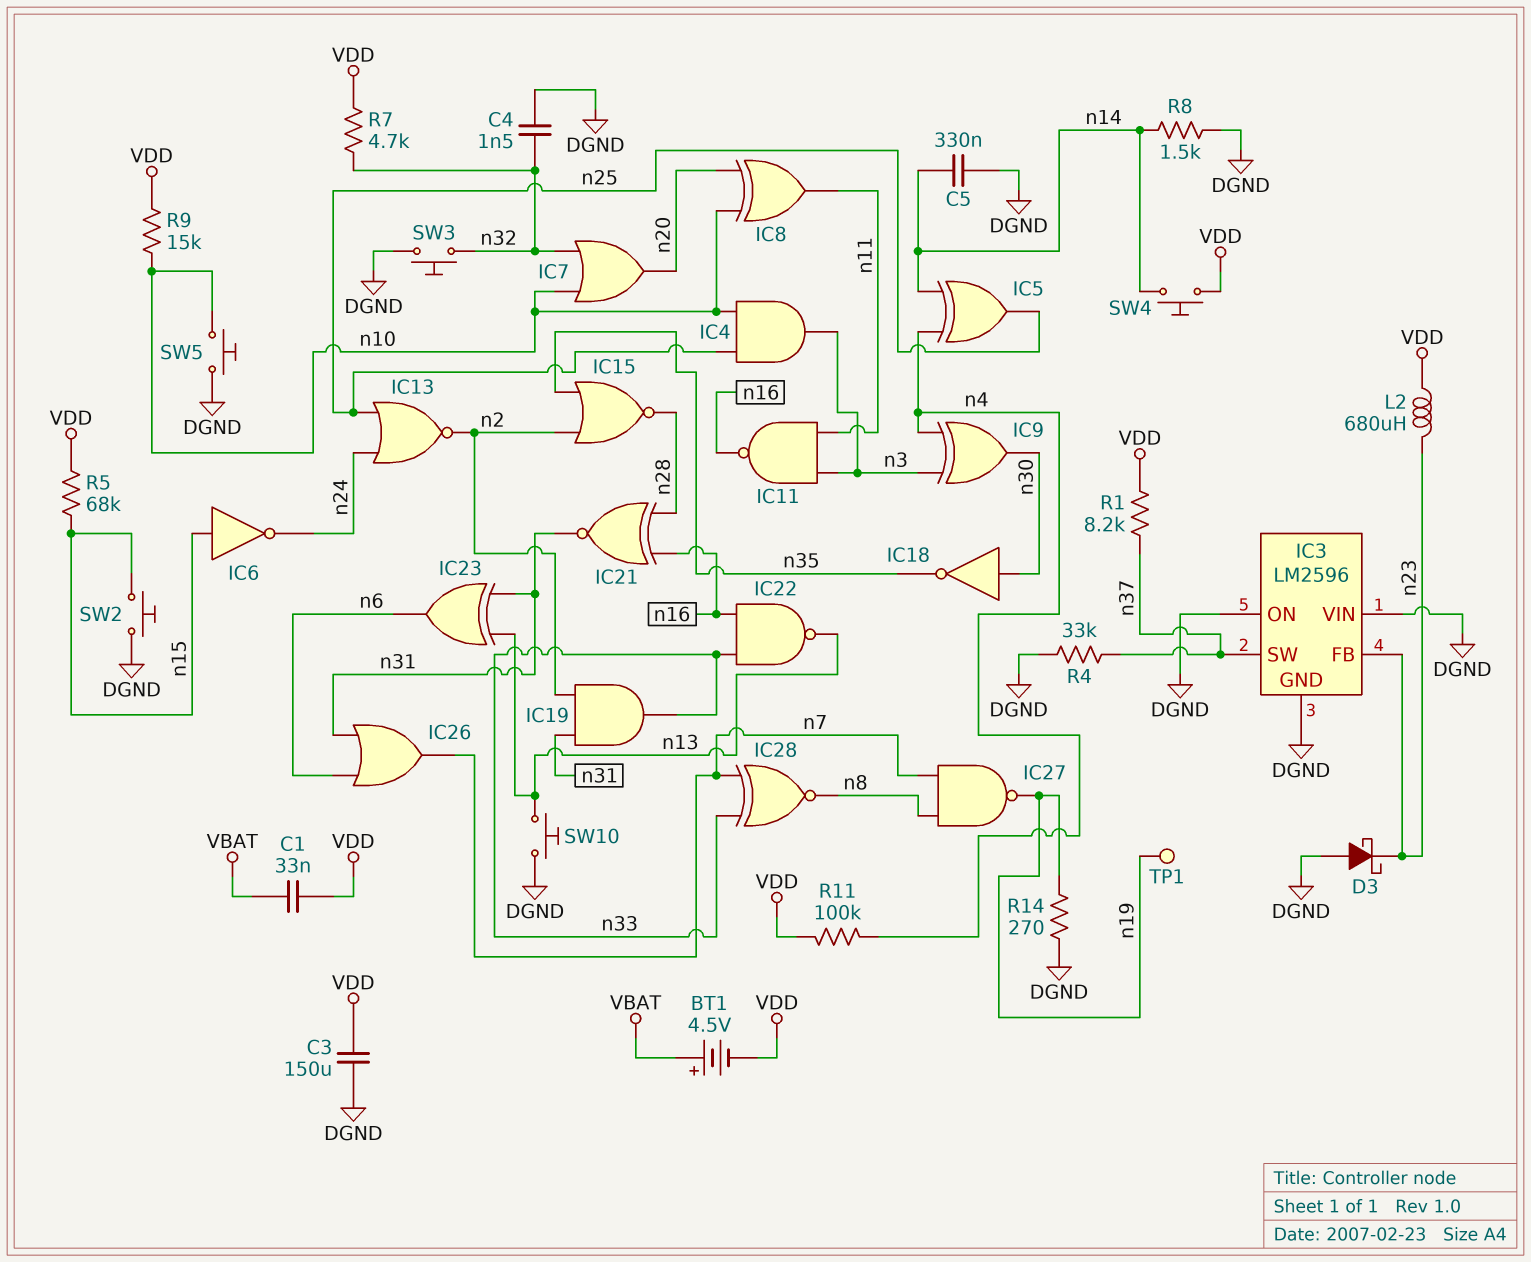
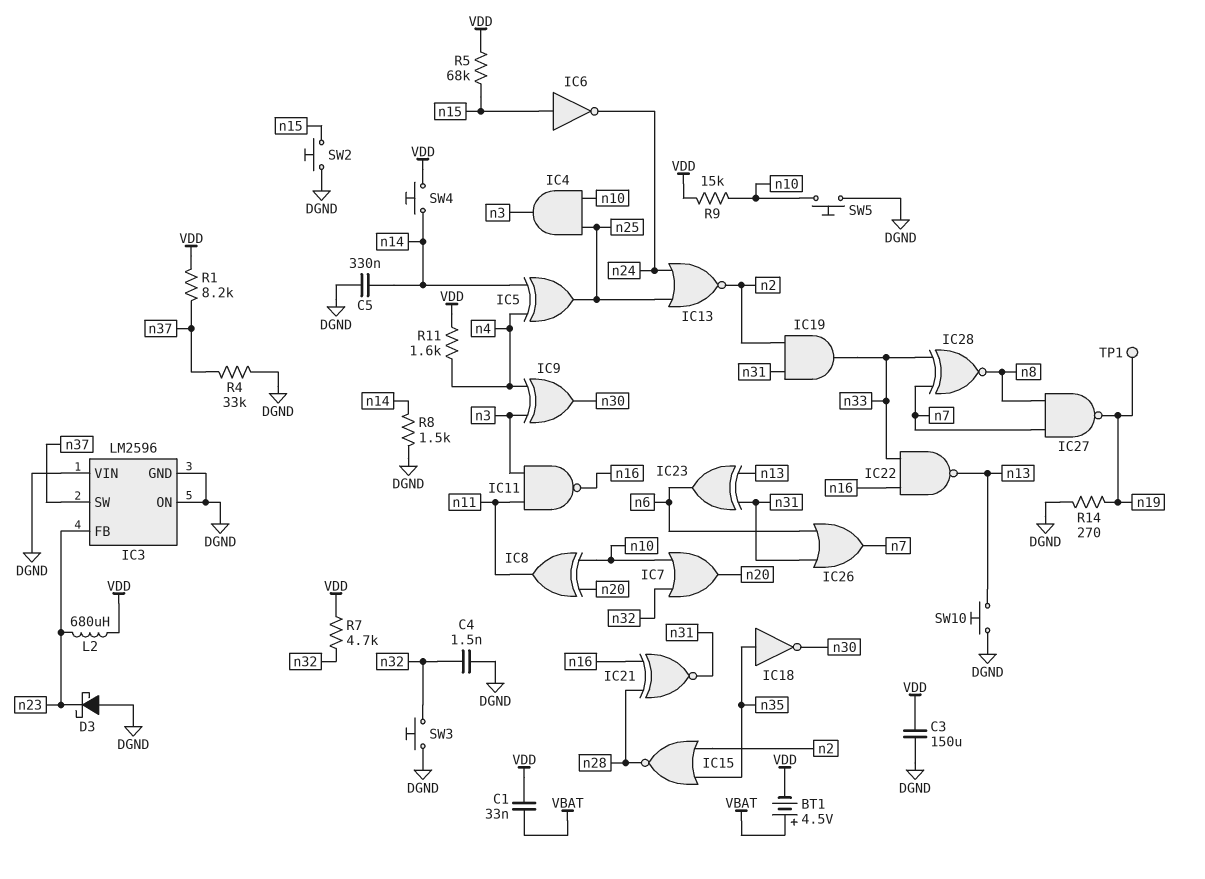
IC18: NOT (in n30, out n35) -> NOT (in n35, out n30)
R11: 100k (VDD, n4) -> 1.6k (VDD, n4)

